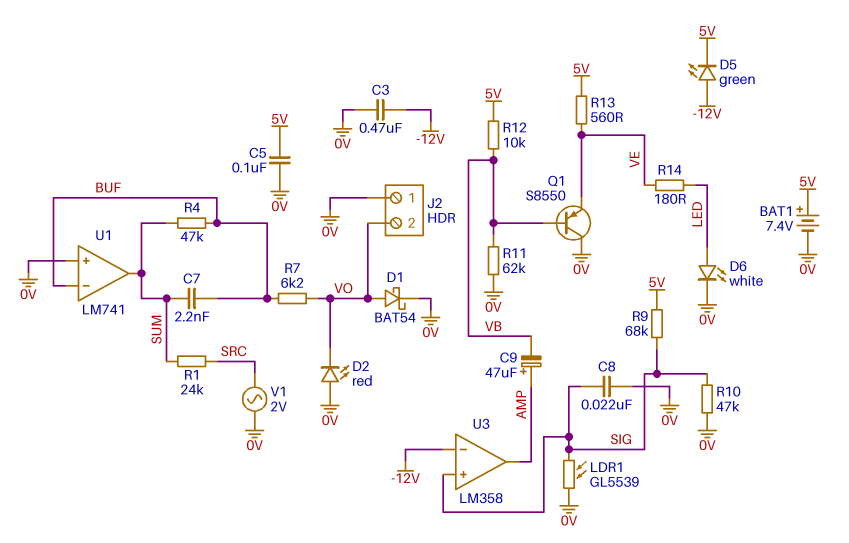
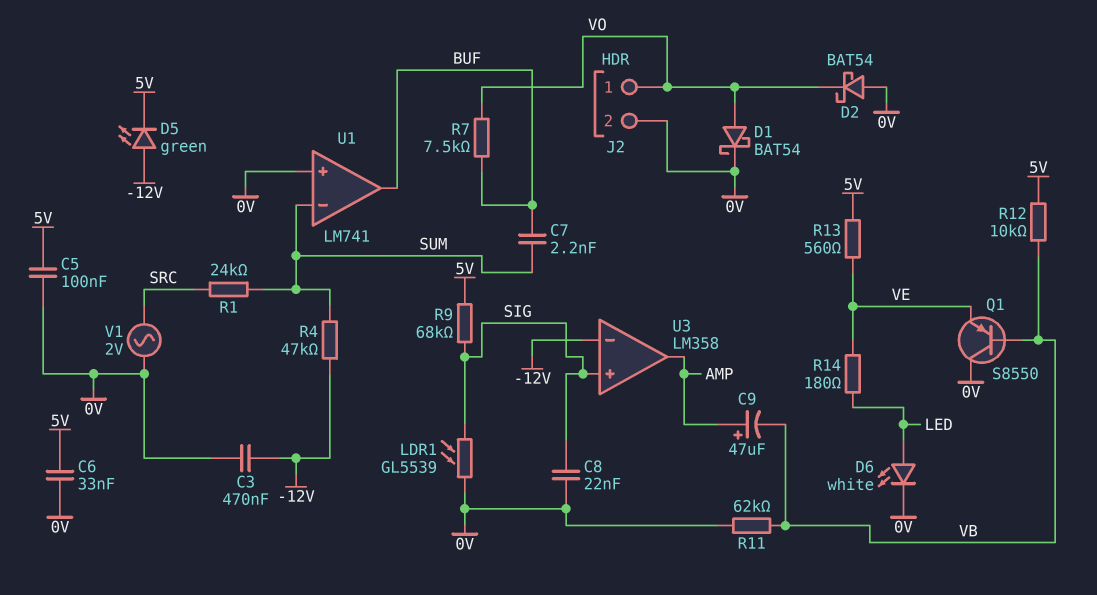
BAT1: 7.4V (plus 5V, minus 0V) -> none
C6: none -> 33nF (0V, 5V)
D2: LED red (A 0V, K VO) -> schottky BAT54 (A 0V, K VO)
J2 pin 1: 0V -> VO
J2 pin 2: VO -> 0V
R4: 47k (BUF, SUM) -> 47k (-12V, SUM)
R7: 6.2k (BUF, VO) -> 7.5k (BUF, VO)
R10: 47k (0V, SIG) -> none
U1 pin in-: BUF -> SUM
U1 pin out: SUM -> BUF

